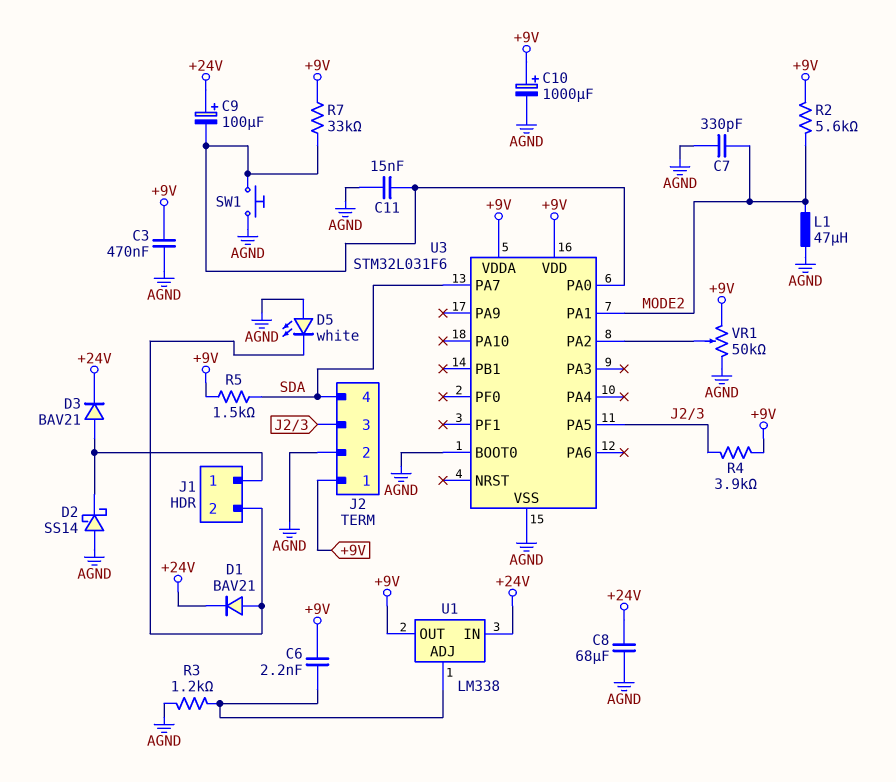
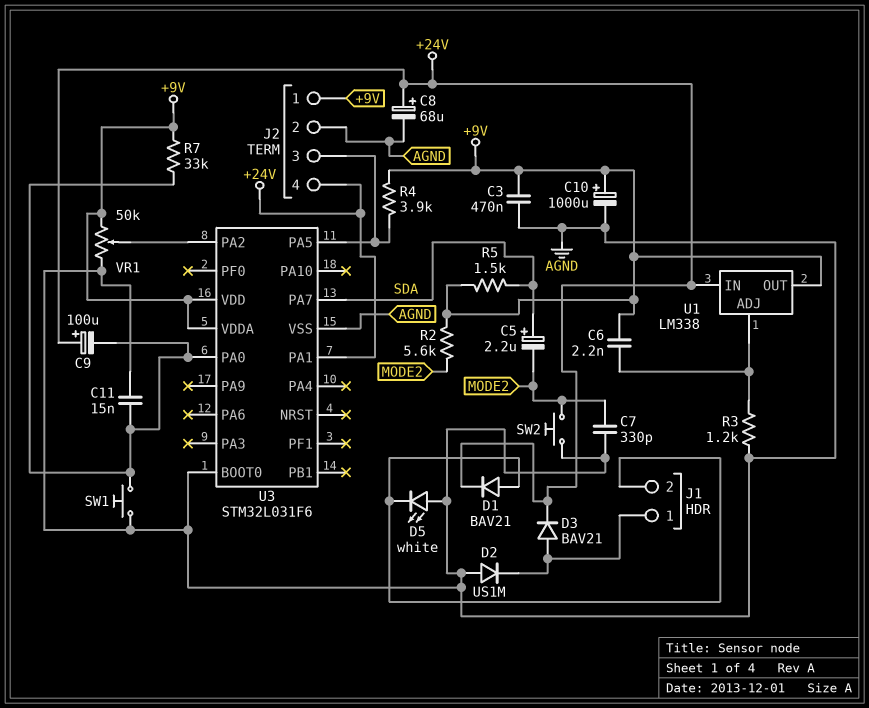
C5: none -> 2.2uF (plus SDA, minus MODE2)
C8: 68uF (+24V, AGND) -> 68uF (plus +24V, minus AGND)
D2: schottky SS14 (A AGND, K J1/1) -> diode US1M (A AGND, K J1/1)
J2 pin 4: SDA -> +24V
L1: 47uH (AGND, MODE2) -> none
SW2: none -> button (AGND, MODE2)
U3 pin PA1: MODE2 -> +24V

